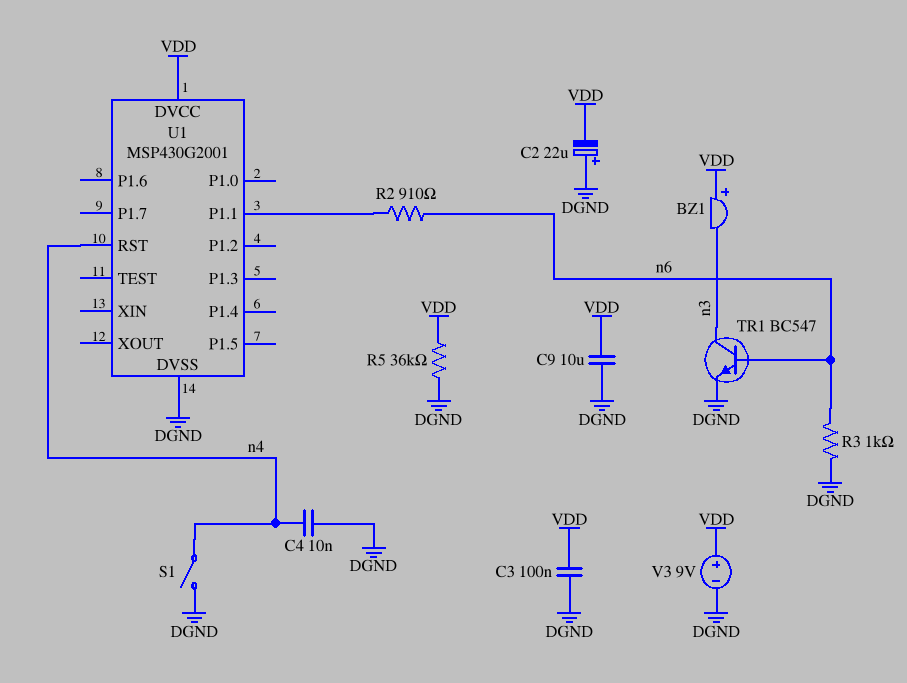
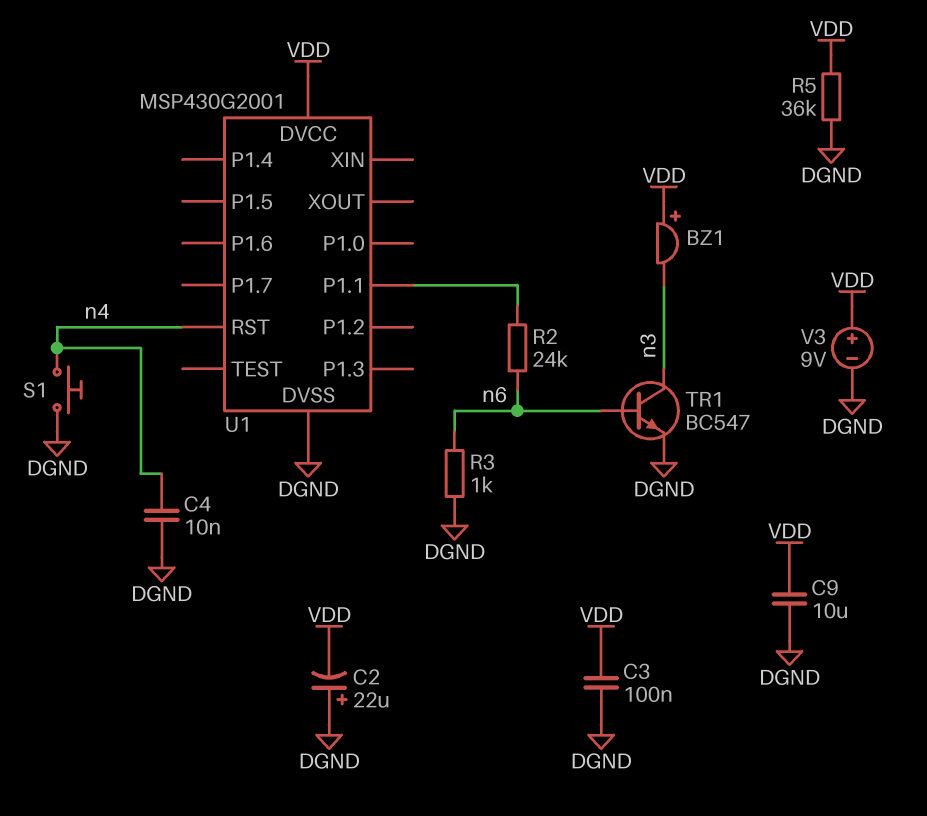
R2: 910 (U1/P1.1, n6) -> 24k (U1/P1.1, n6)
S1: switch (DGND, n4) -> button (DGND, n4)

